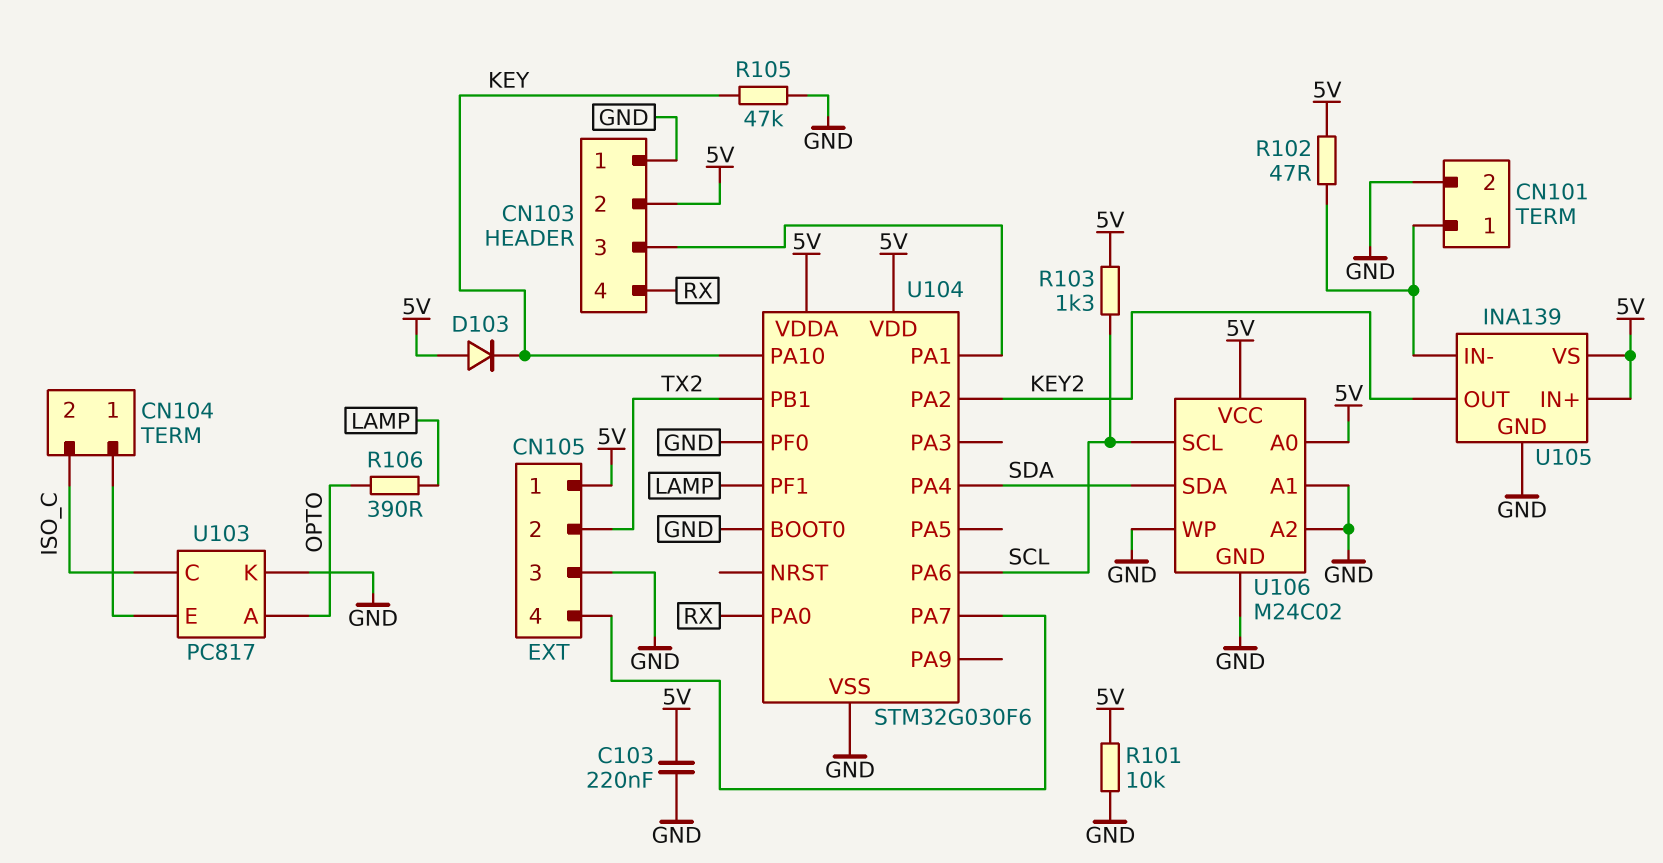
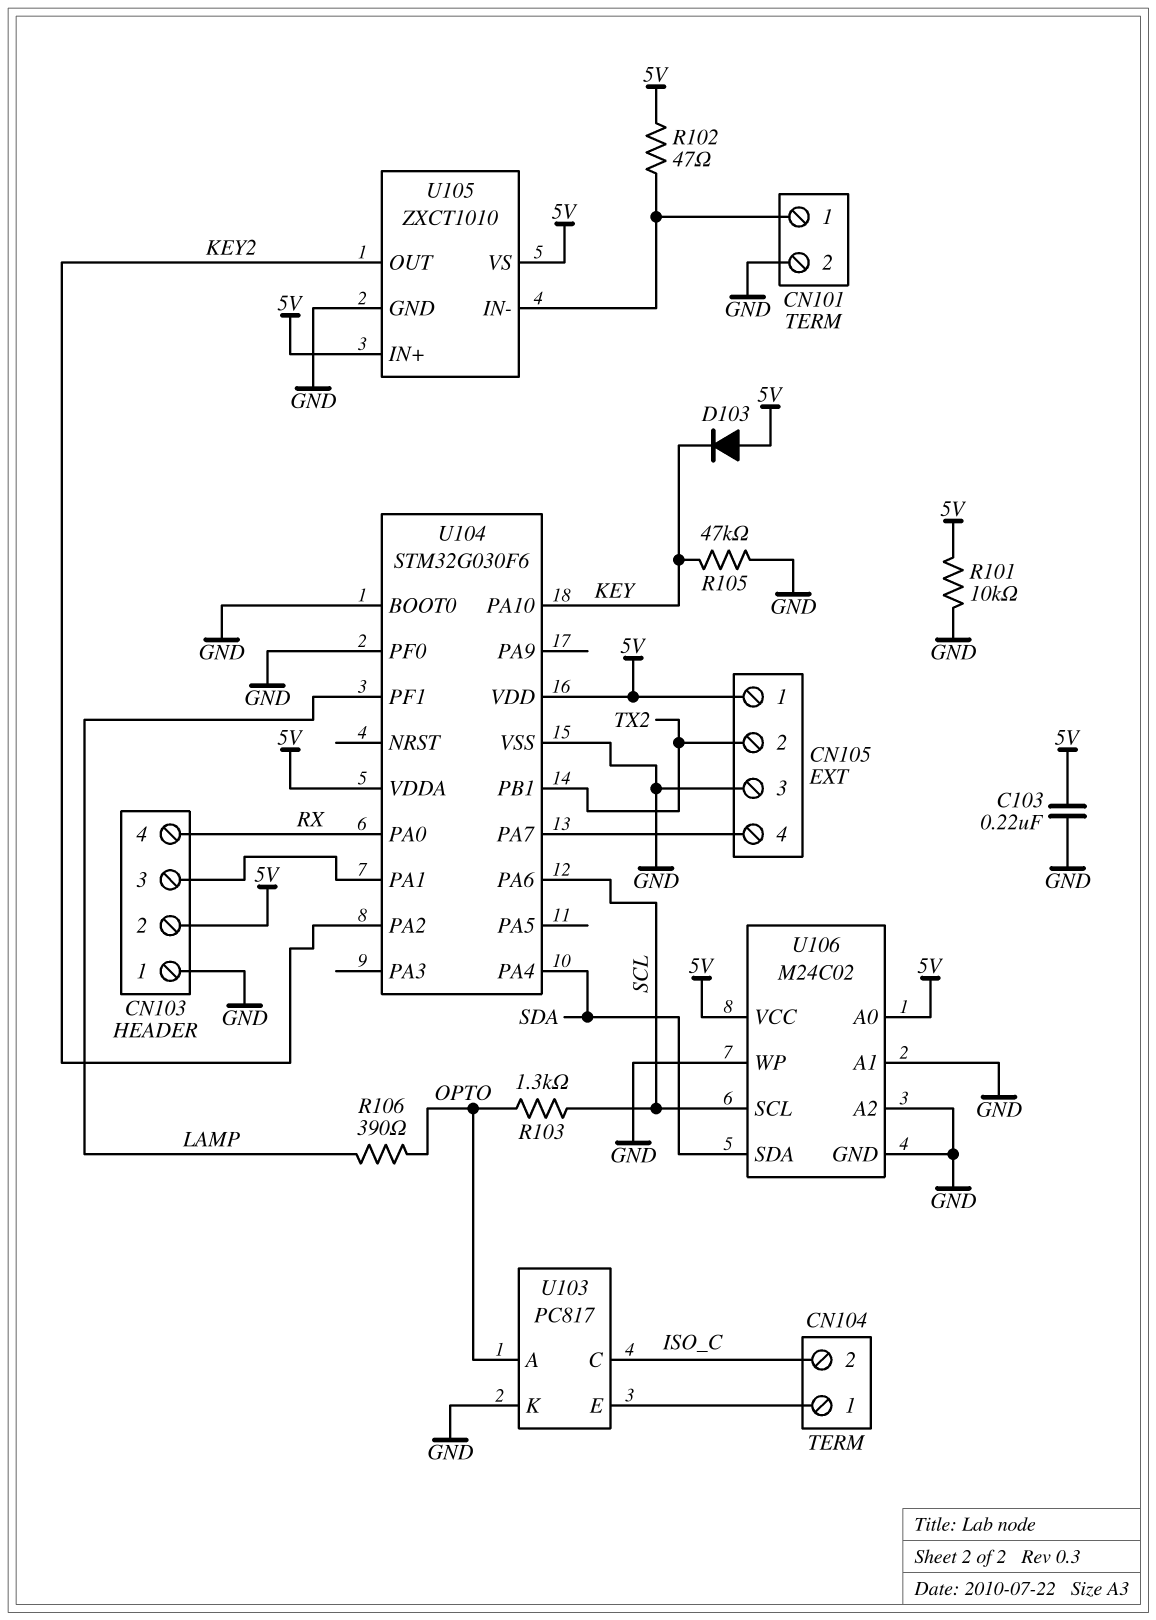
R103: 1.3k (5V, SCL) -> 1.3k (OPTO, SCL)
U105: INA139 -> ZXCT1010

